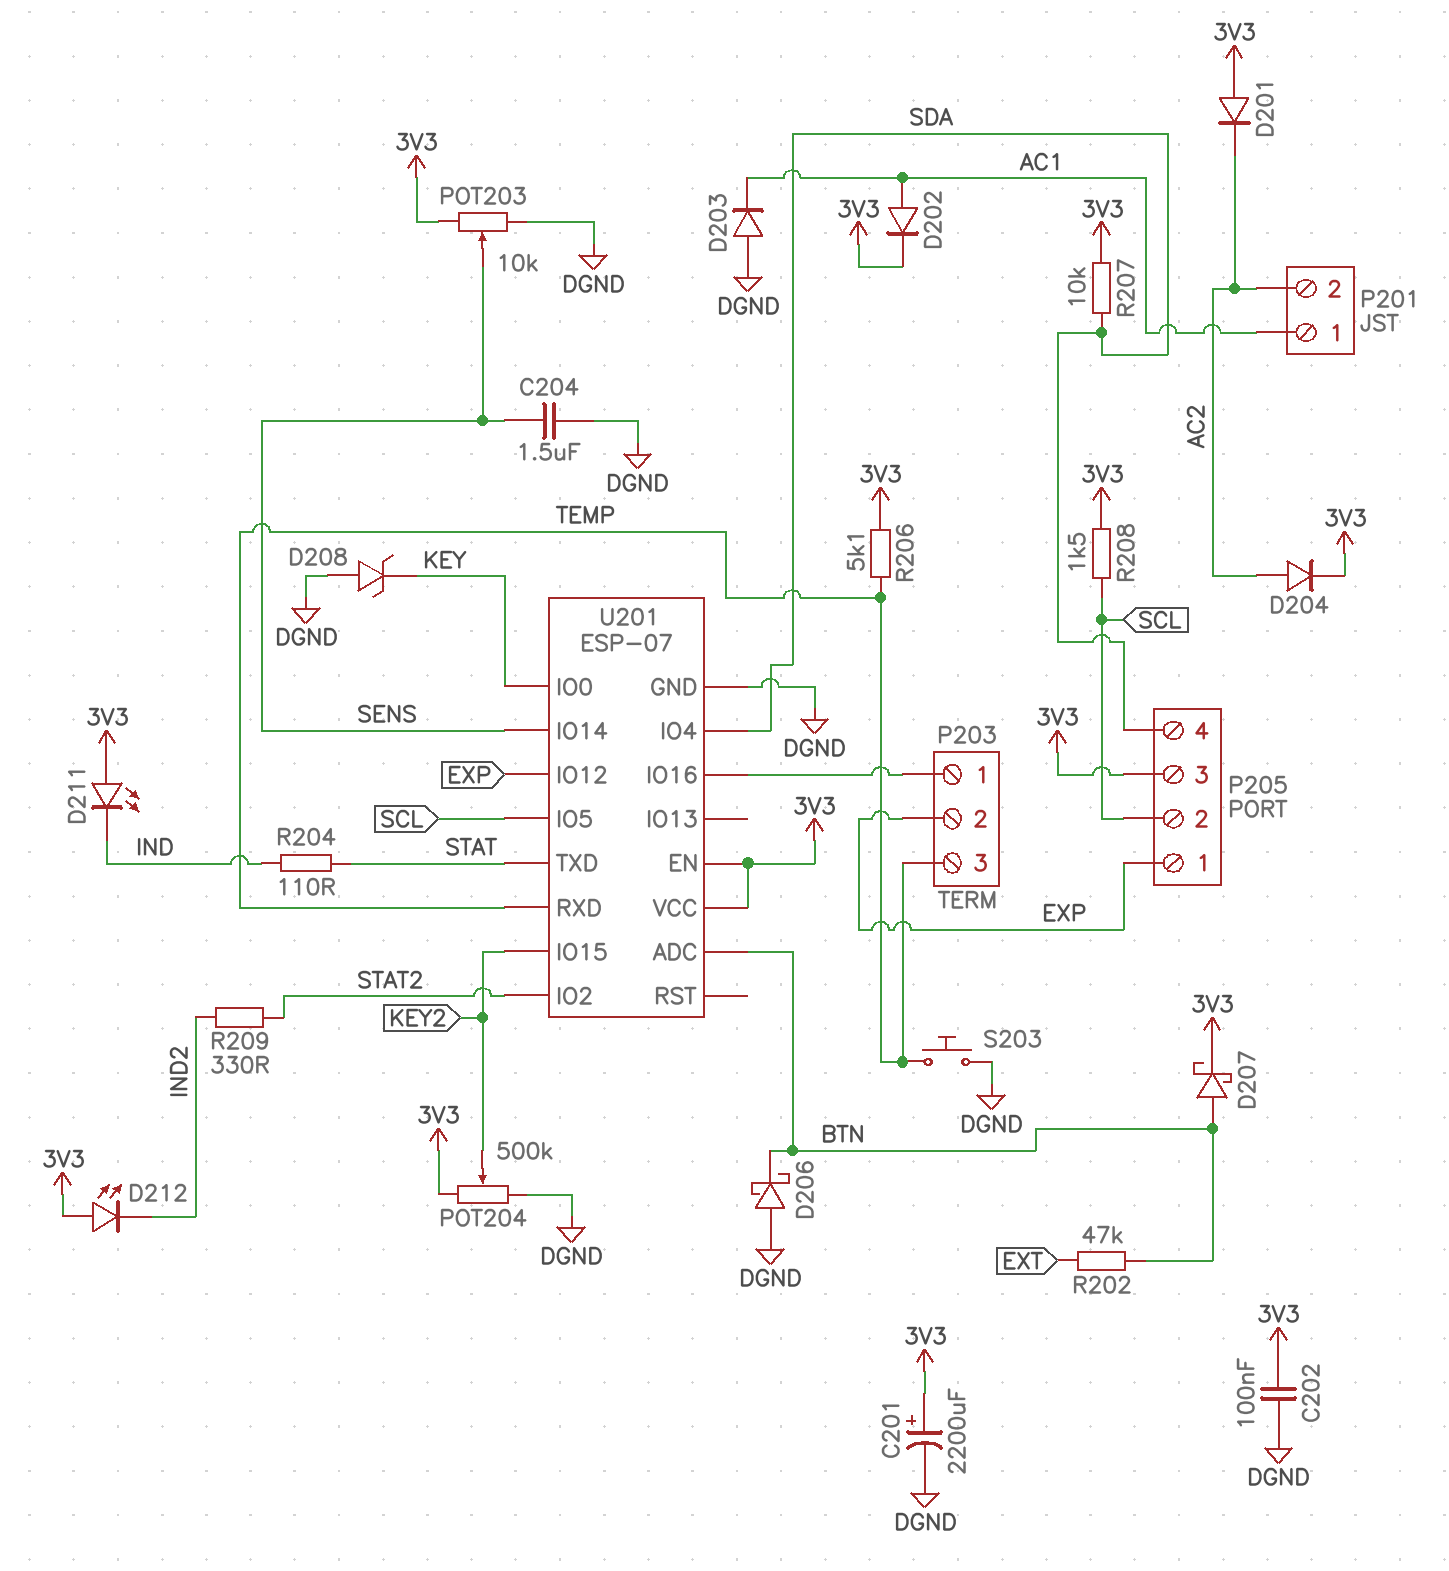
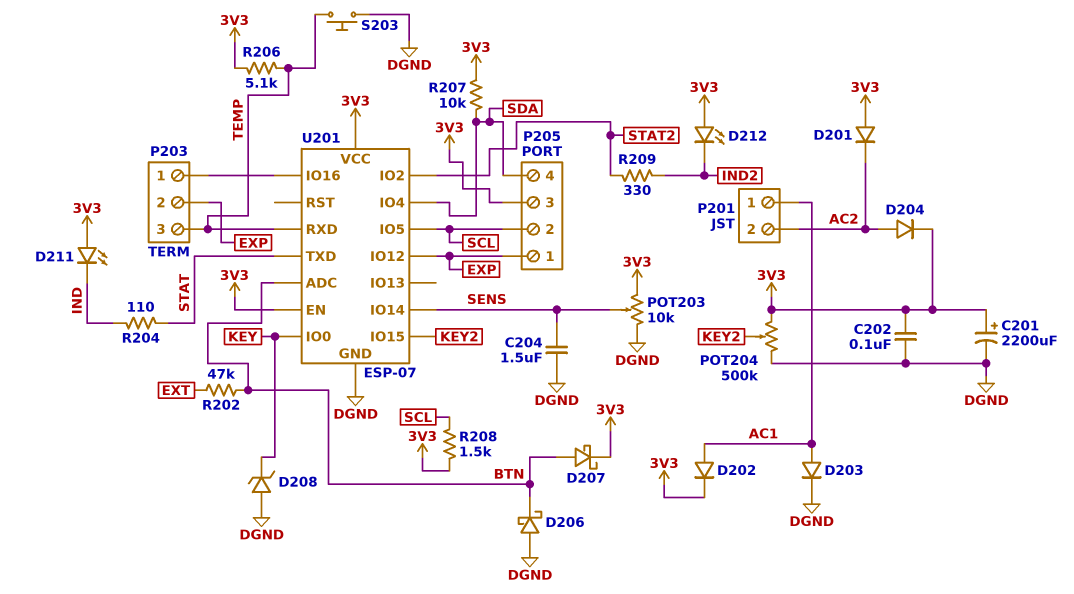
D203: diode (A DGND, K AC1) -> diode (A AC1, K DGND)

